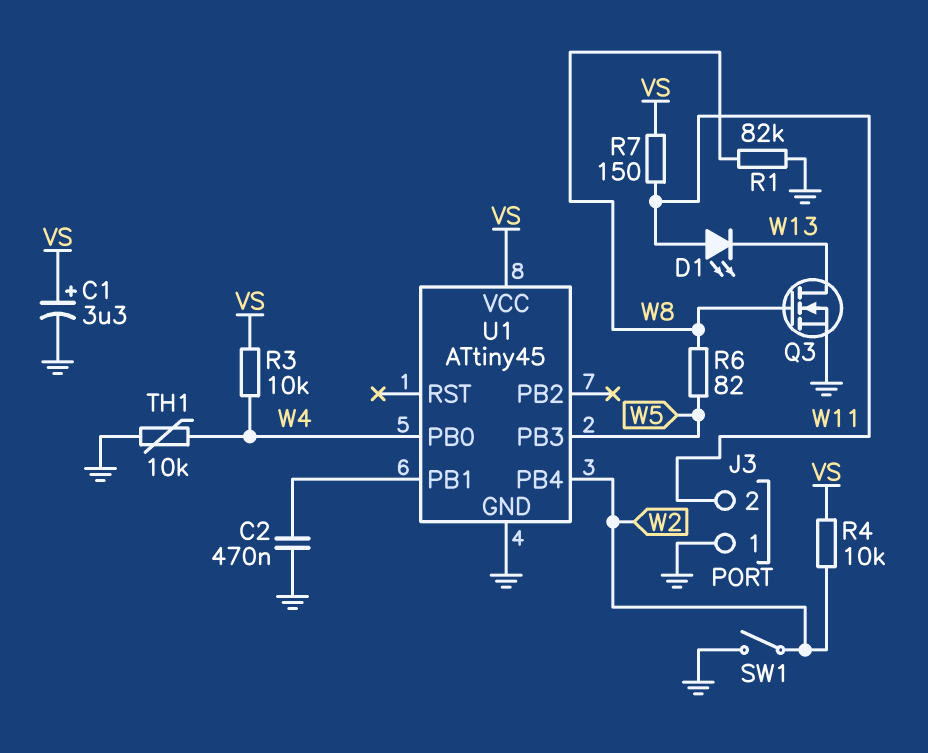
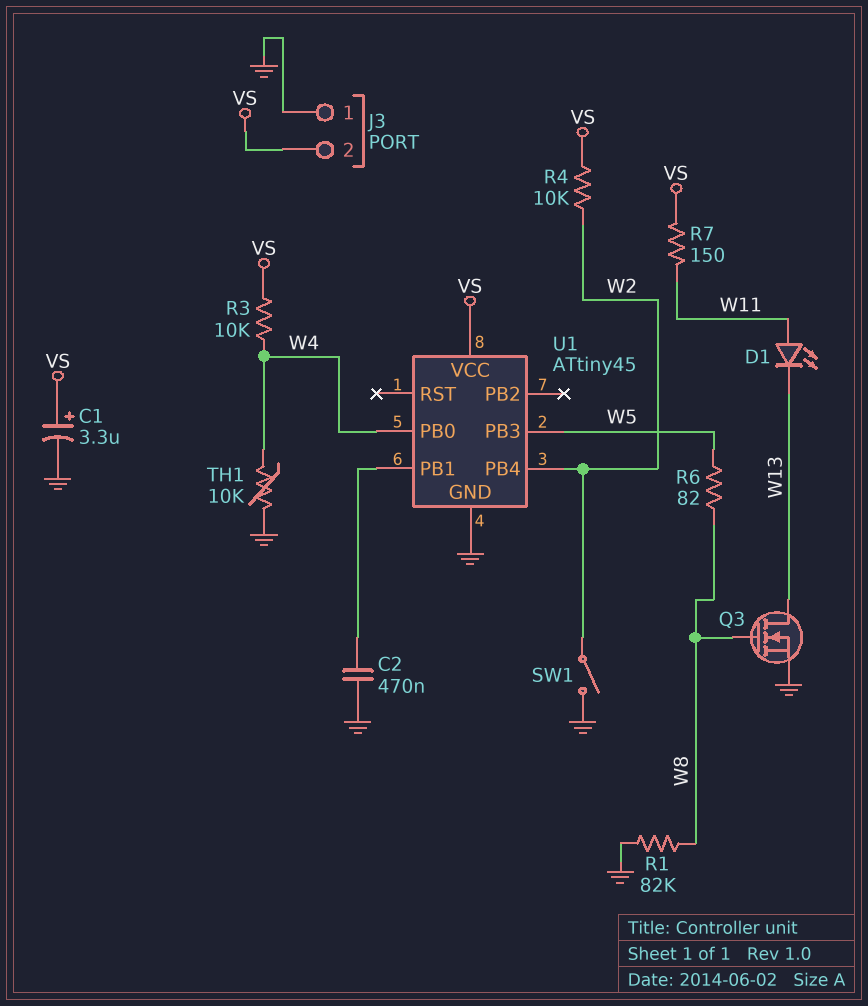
J3 pin 2: W11 -> VS

